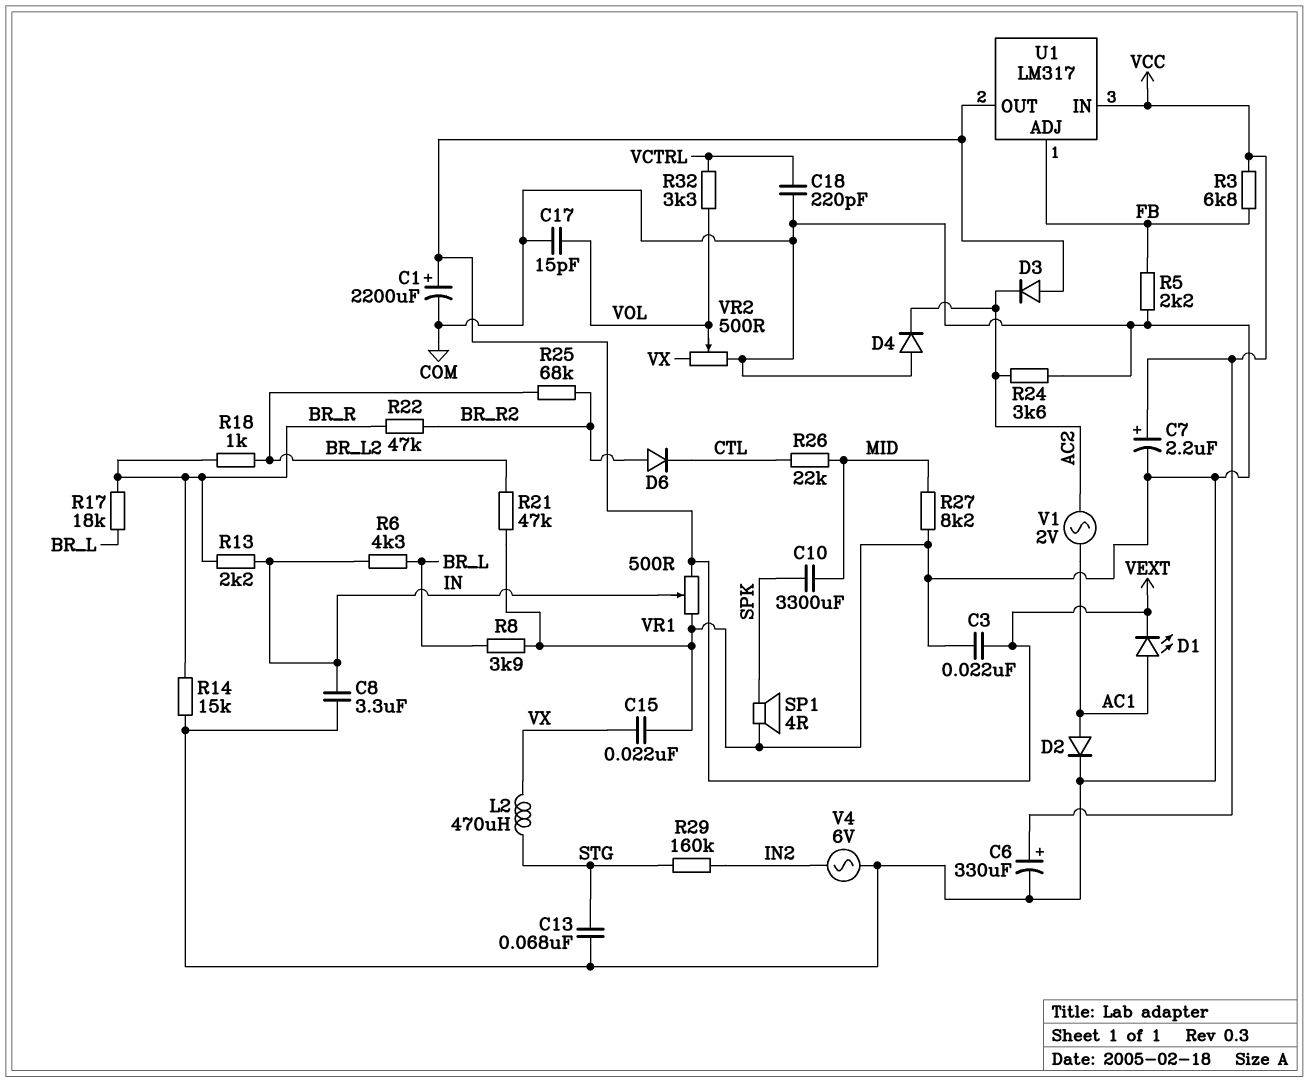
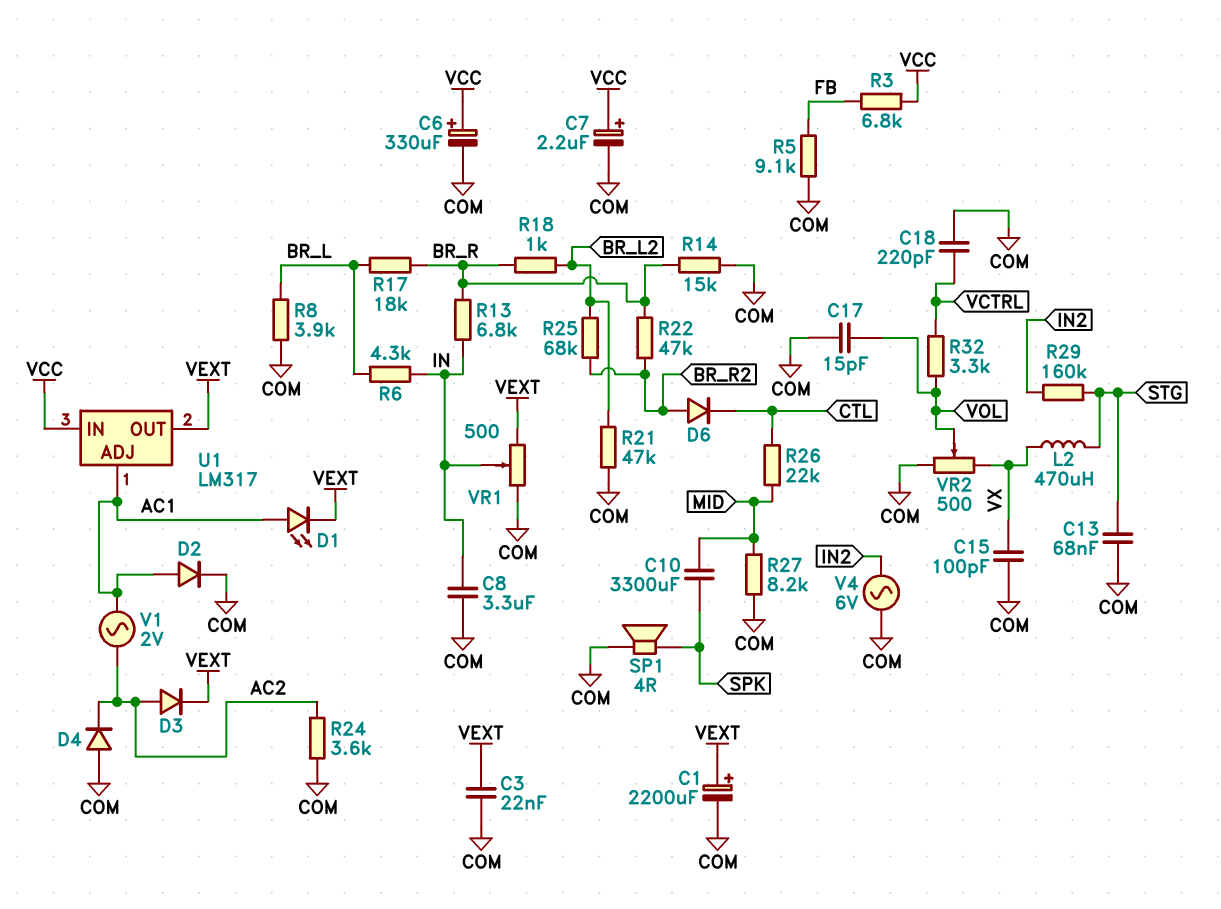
C15: 22nF (COM, VX) -> 100pF (COM, VX)
D3: diode (A VEXT, K AC2) -> diode (A AC2, K VEXT)
R5: 2.2k (COM, FB) -> 9.1k (COM, FB)
R13: 2.2k (BR_R, IN) -> 6.8k (BR_R, IN)
U1 pin ADJ: FB -> AC1

